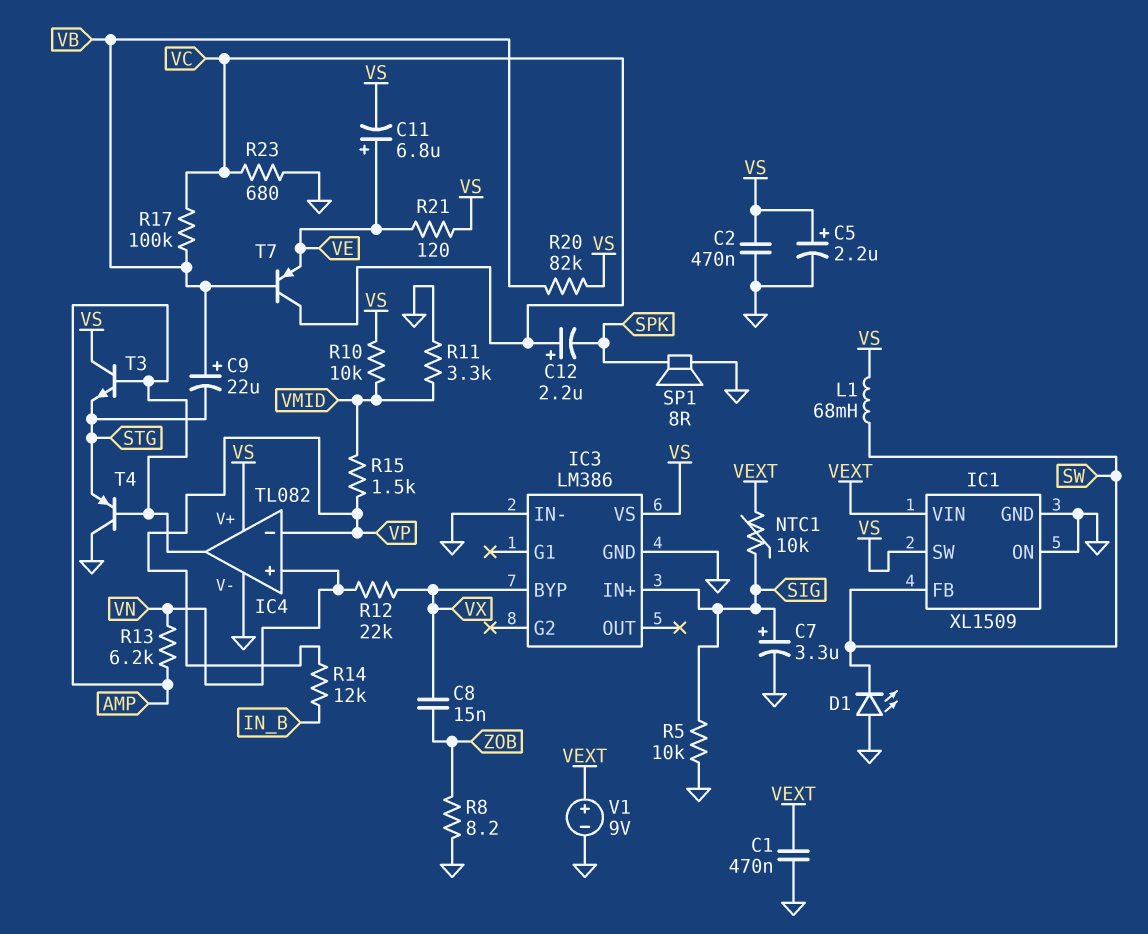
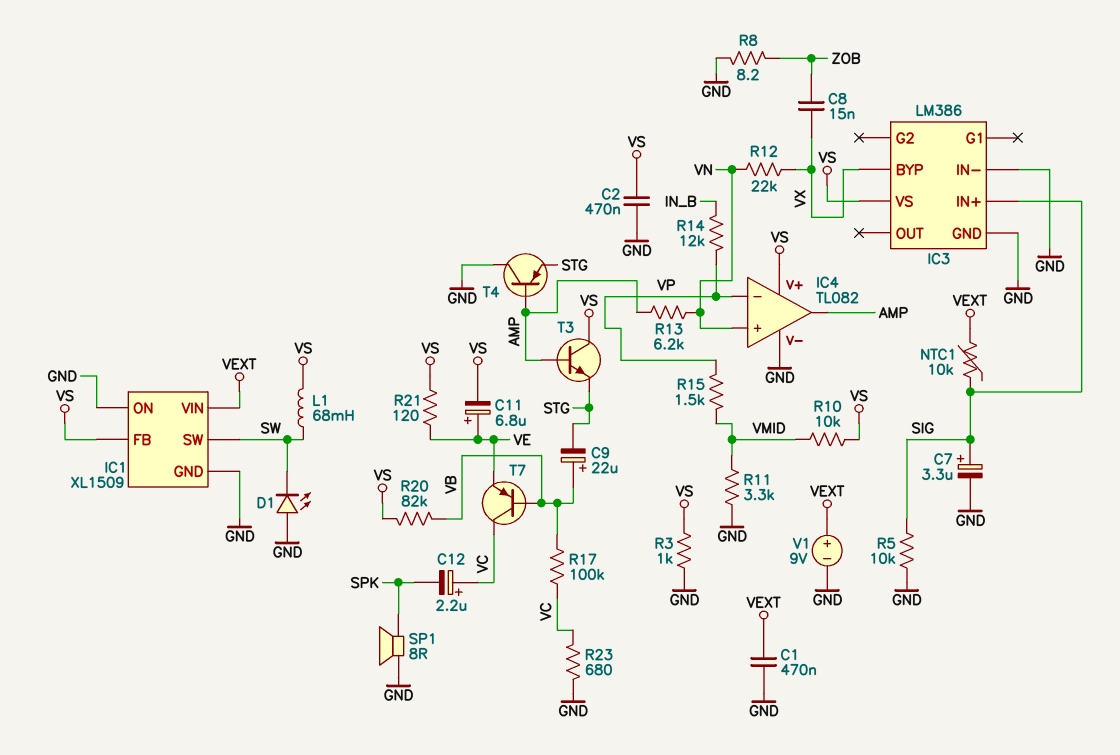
C5: 2.2uF (plus VS, minus GND) -> none
IC1 pin FB: SW -> VS
IC1 pin SW: VS -> SW
R3: none -> 1k (GND, VS)

